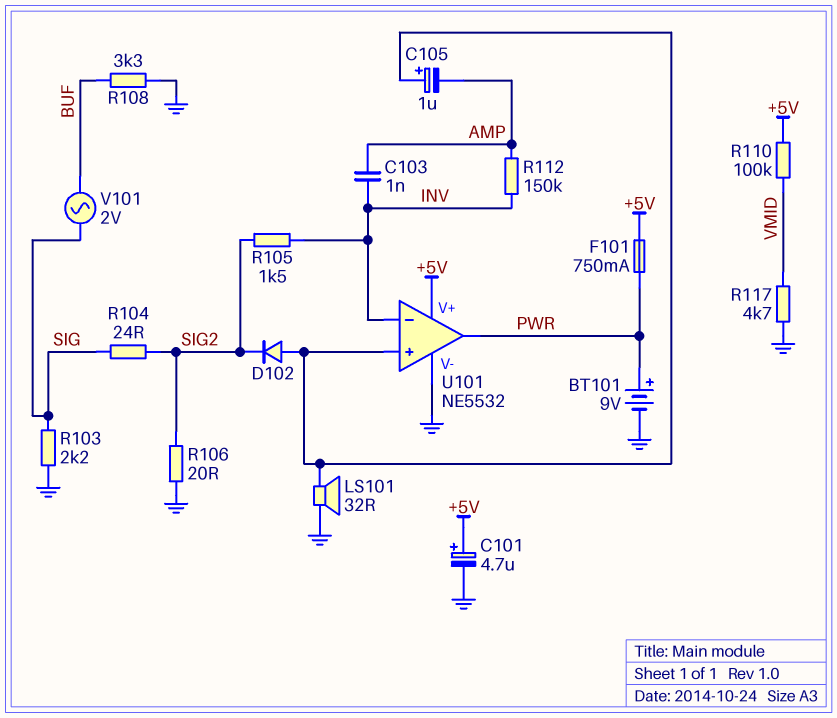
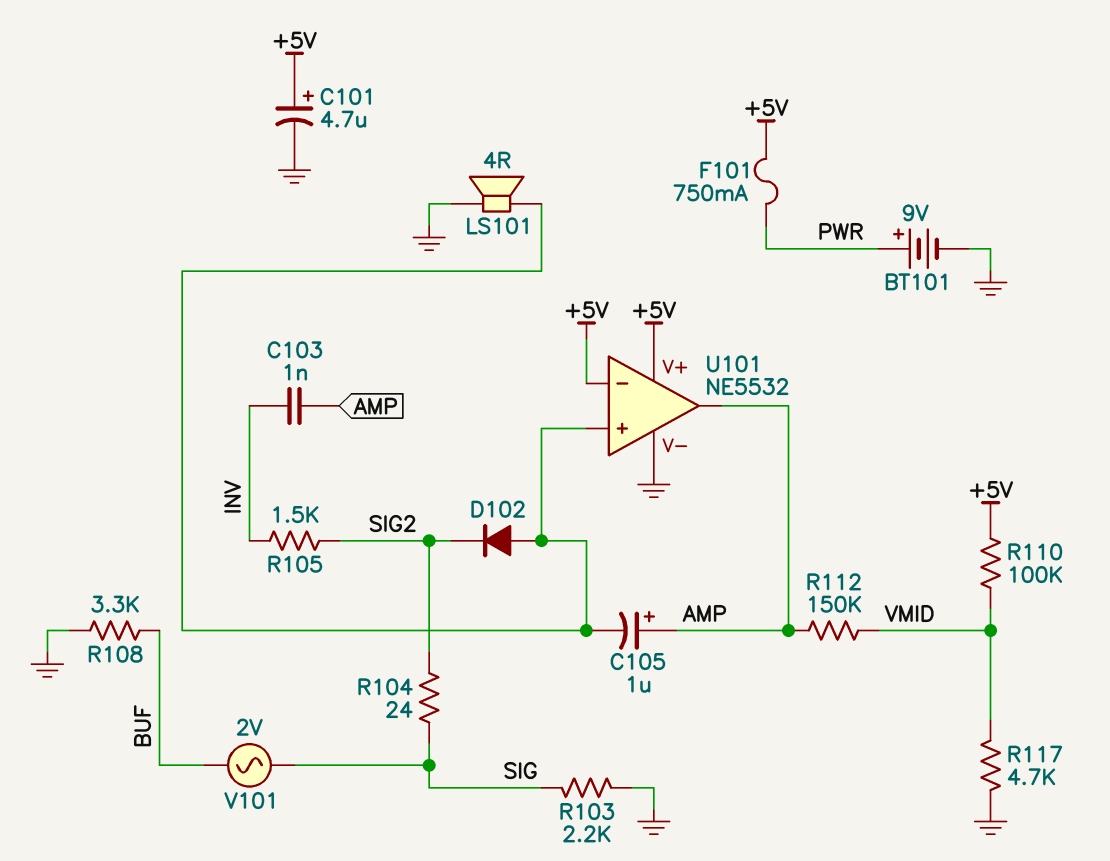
C105: 1uF (plus U101/in+, minus AMP) -> 1uF (plus AMP, minus U101/in+)
LS101: speaker 32R (GND, U101/in+) -> speaker 4R (GND, U101/in+)
R106: 20 (GND, SIG2) -> none
R112: 150k (AMP, INV) -> 150k (AMP, VMID)
U101 pin in-: INV -> +5V
U101 pin out: PWR -> AMP

